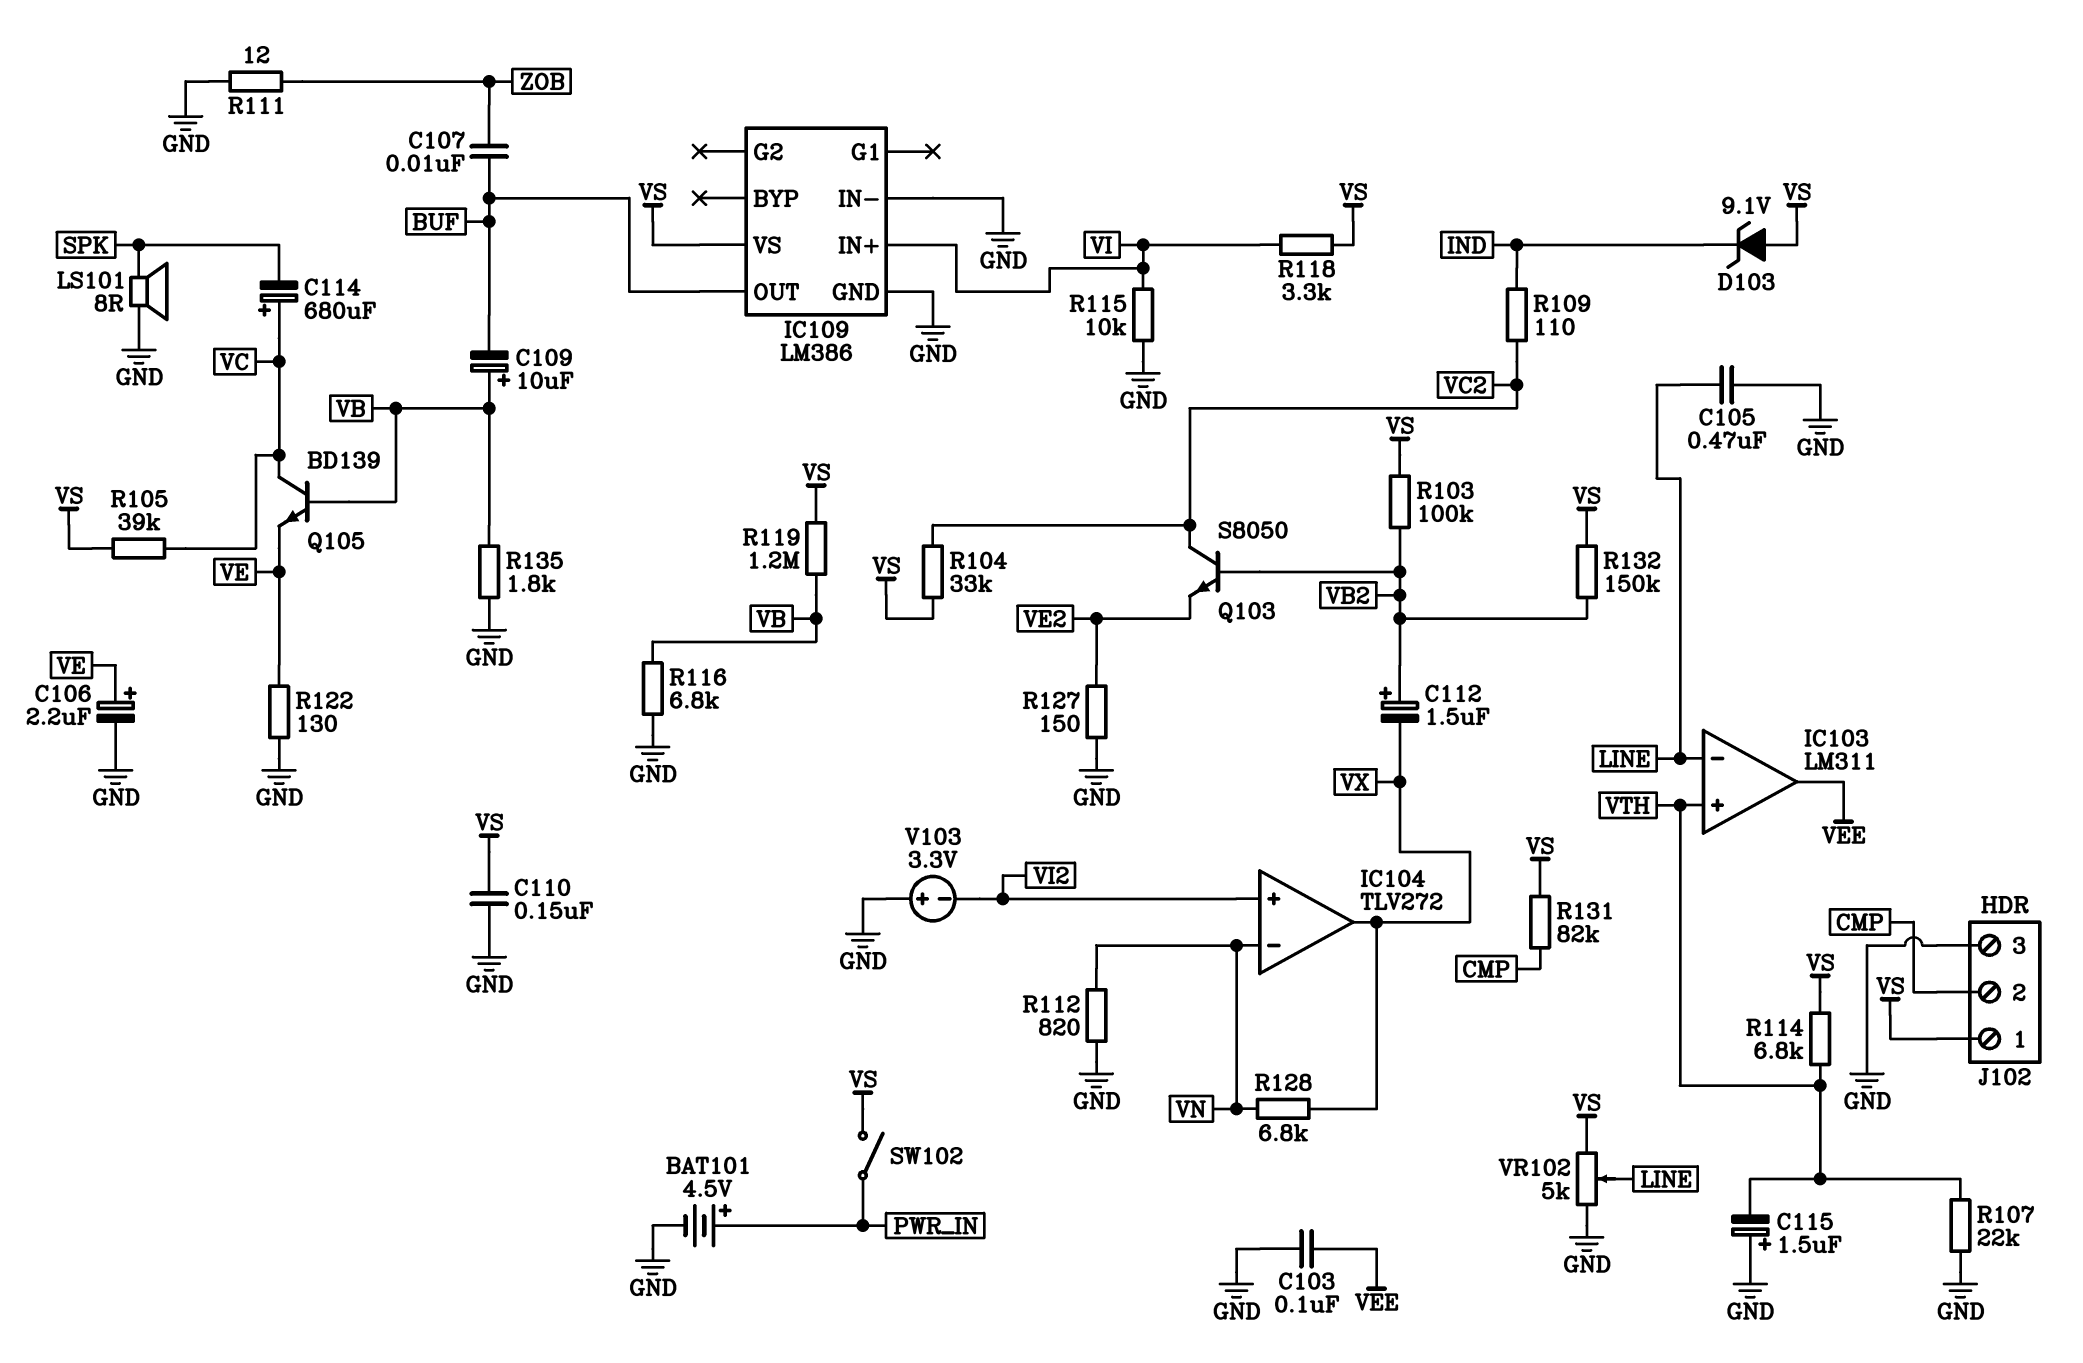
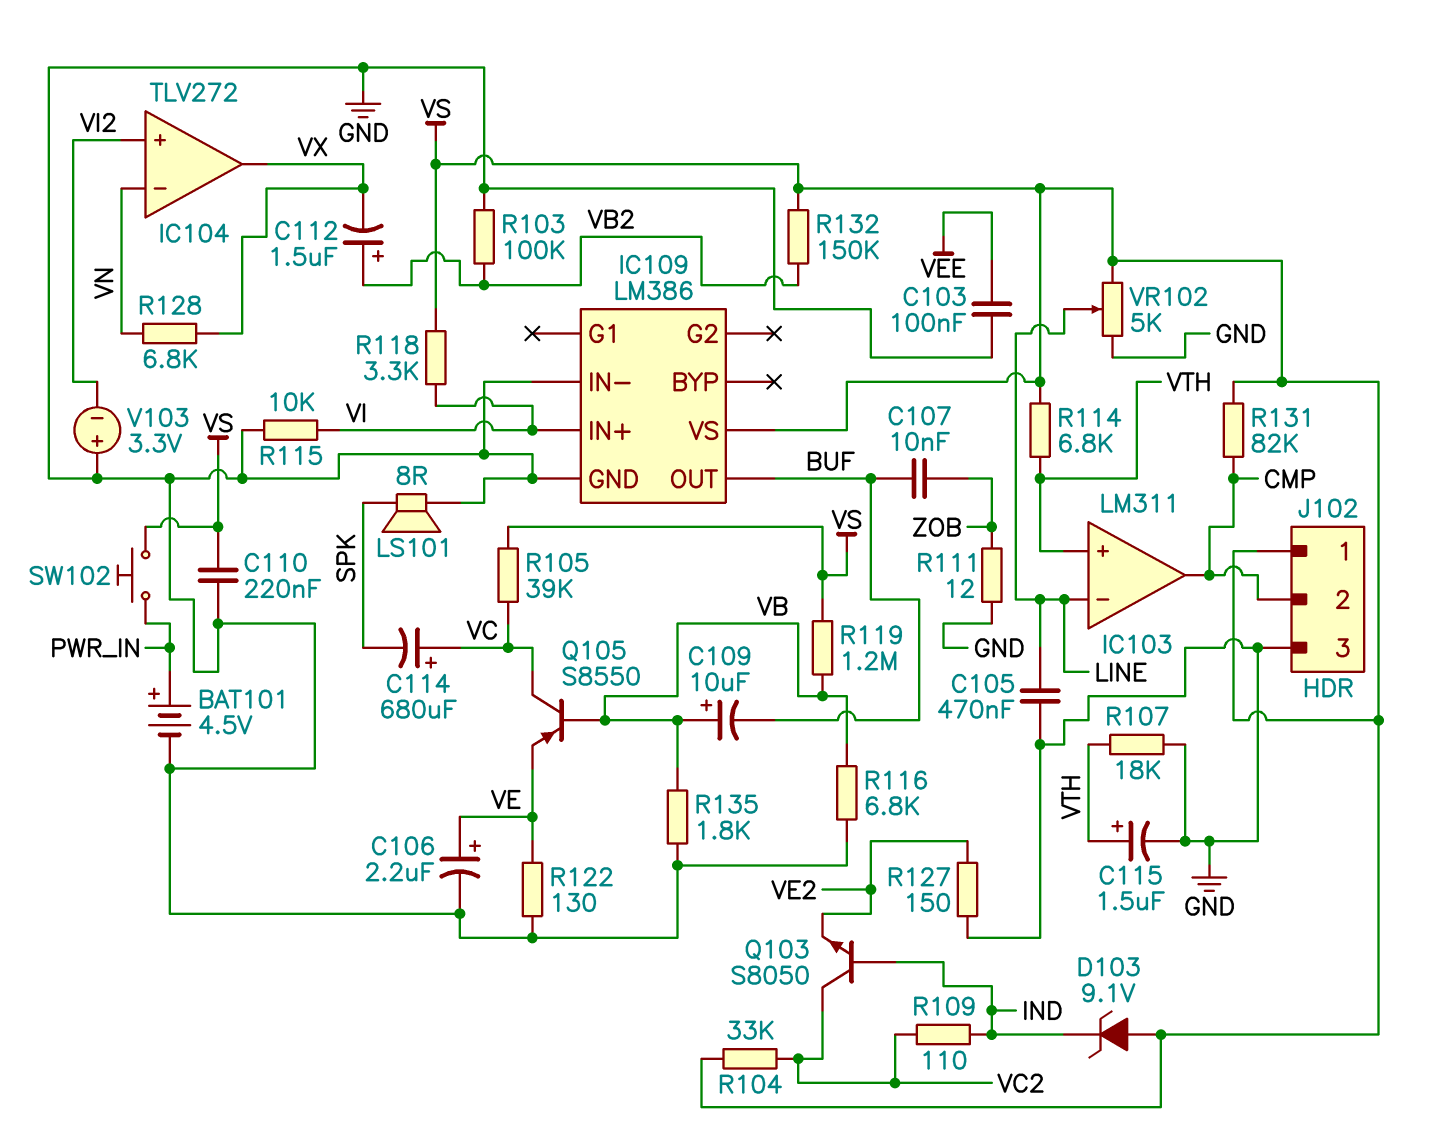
C110: 150nF (GND, VS) -> 220nF (GND, VS)
C115: 1.5uF (plus GND, minus VTH) -> 1.5uF (plus VTH, minus GND)
IC103 pin out: VEE -> CMP
Q103: NPN S8050 (B VB2, C VC2, E VE2) -> NPN S8050 (B IND, C VC2, E VE2)
Q105: NPN BD139 (B VB, C VC, E VE) -> PNP S8550 (B VB, C VC, E VE)
R103: 100k (VB2, VS) -> 100k (GND, VB2)
R107: 22k (GND, VTH) -> 18k (GND, VTH)
R112: 820 (GND, VN) -> none
SW102: switch (PWR_IN, VS) -> button (PWR_IN, VS)

